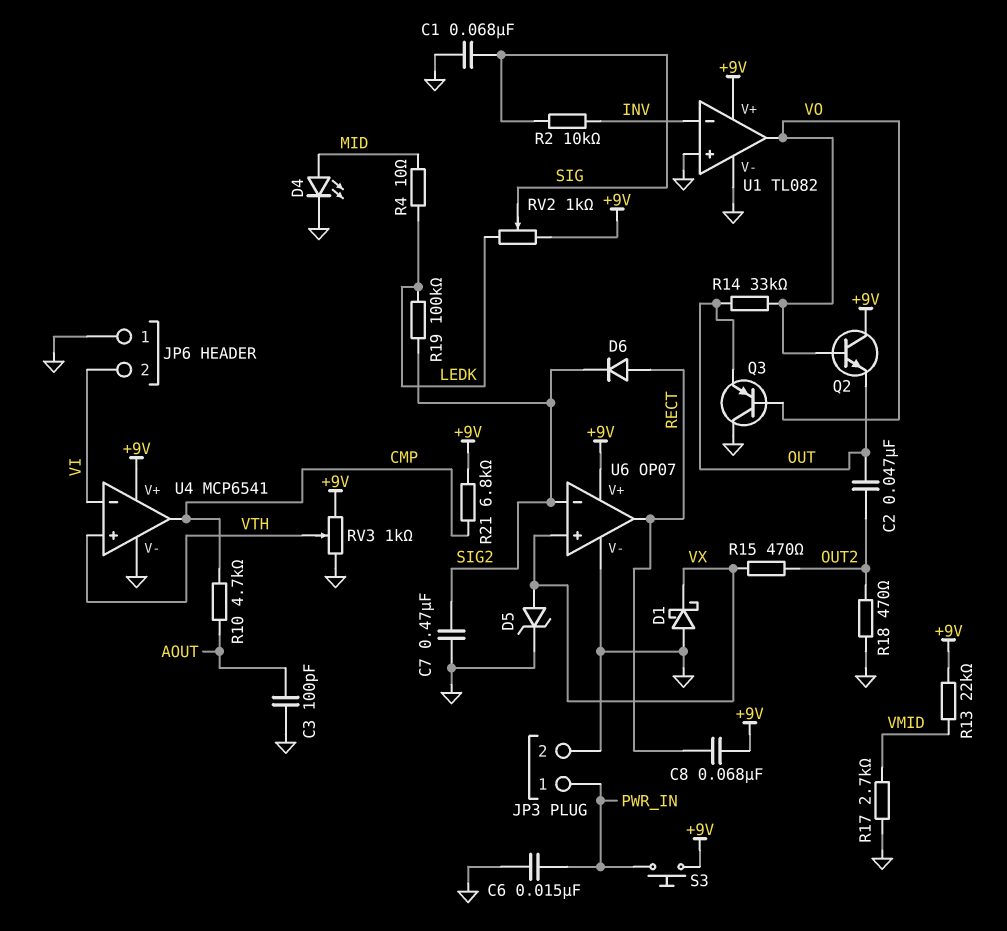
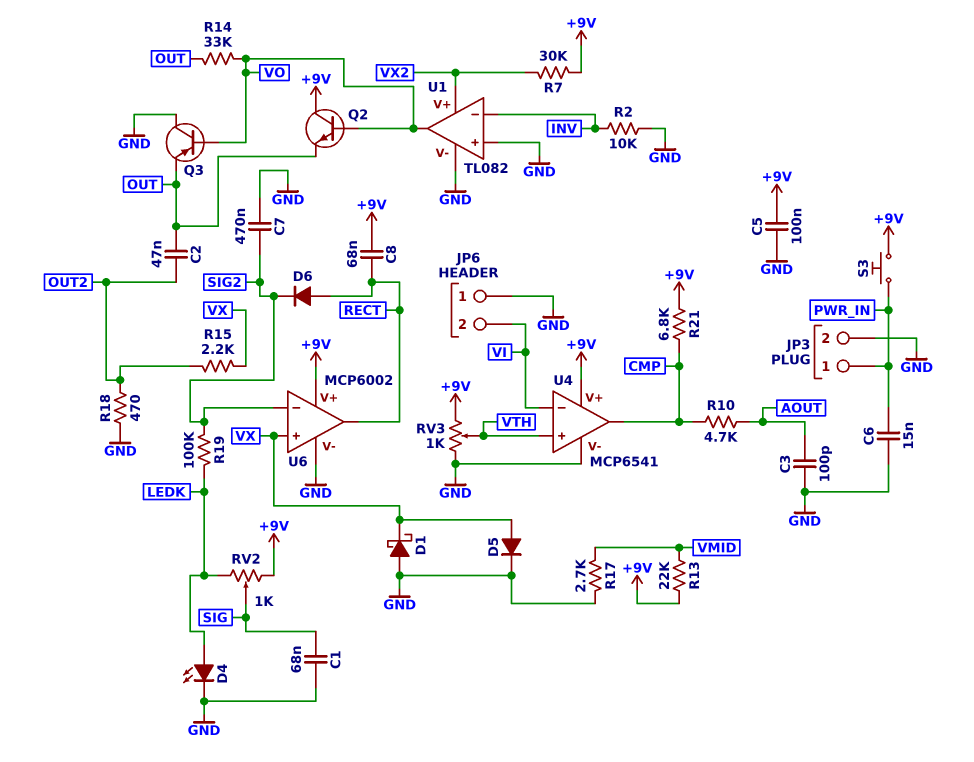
C5: none -> 100nF (+9V, GND)
D4: LED (A MID, K GND) -> LED (A LEDK, K GND)
D5: zener (A VX, K GND) -> diode (A VX, K GND)
R2: 10k (INV, SIG) -> 10k (GND, INV)
R4: 10 (LEDK, MID) -> none
R7: none -> 30k (+9V, VX2)
R15: 470 (OUT2, VX) -> 2.2k (OUT2, VX)
U1 pin V+: +9V -> VX2
U6: OP07 -> MCP6002

